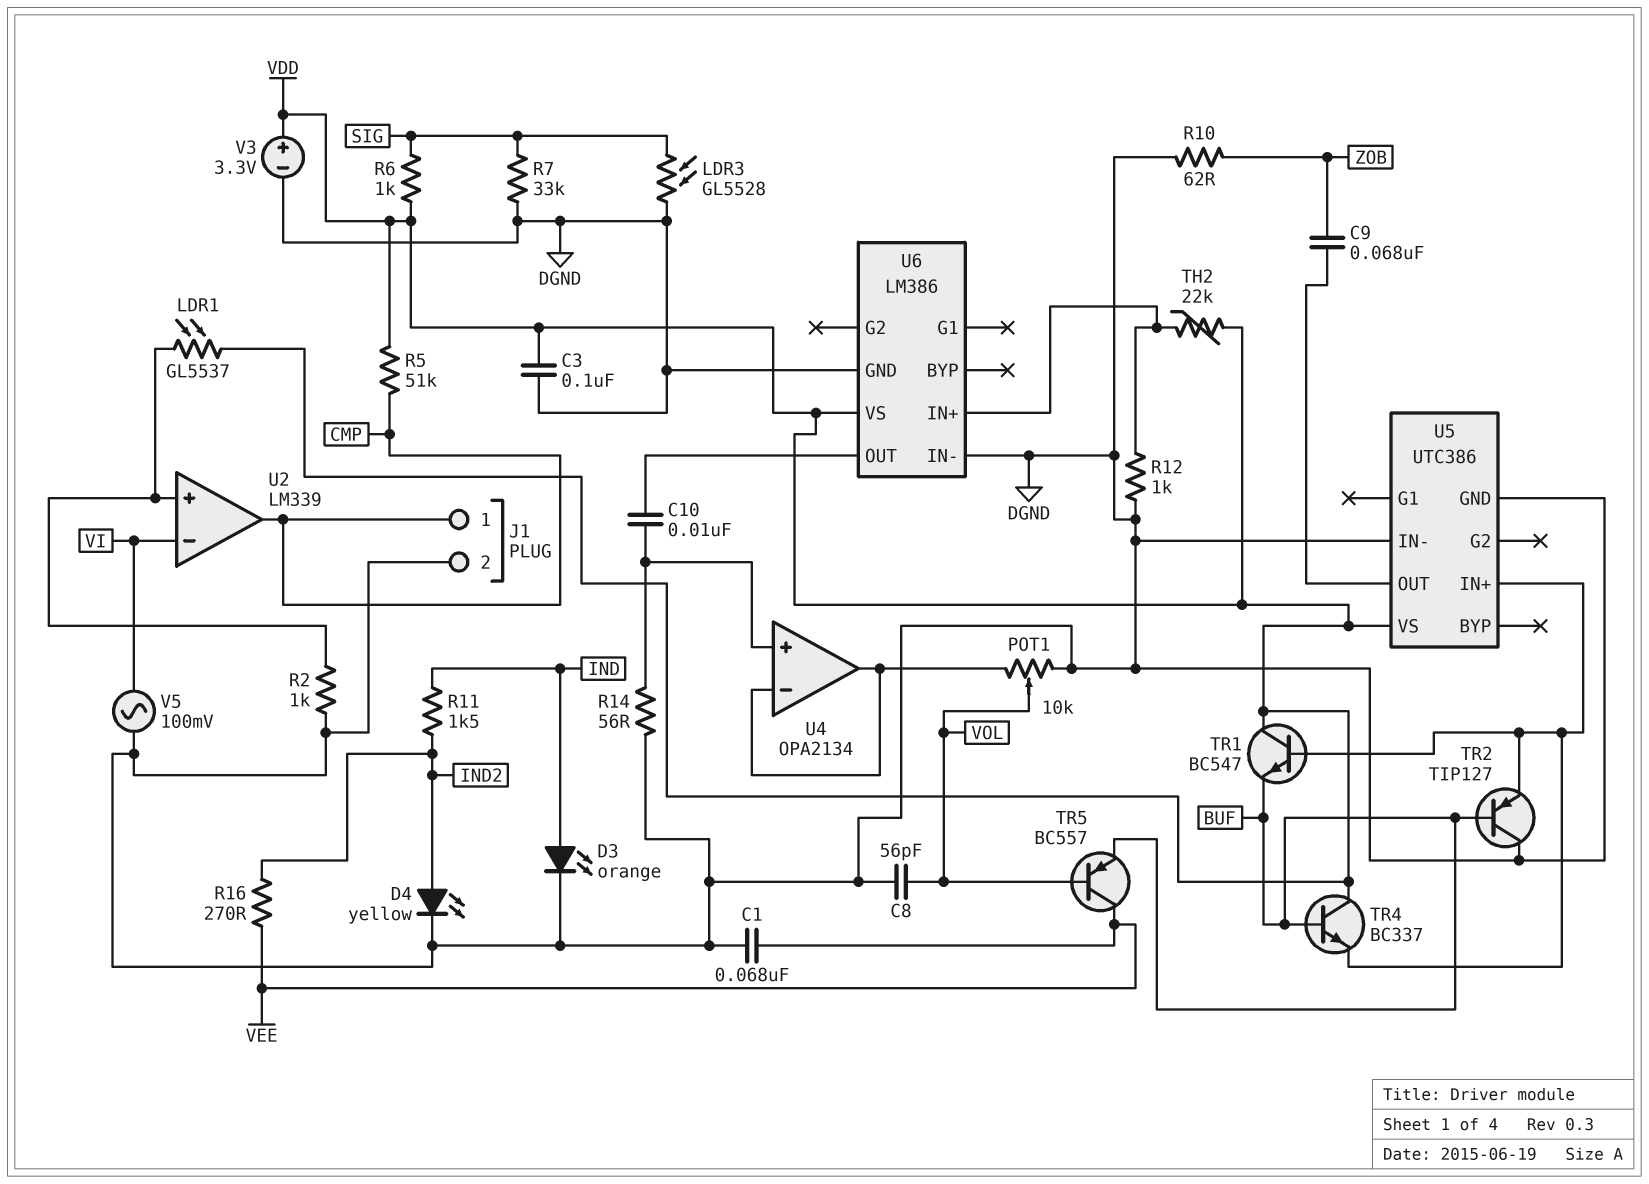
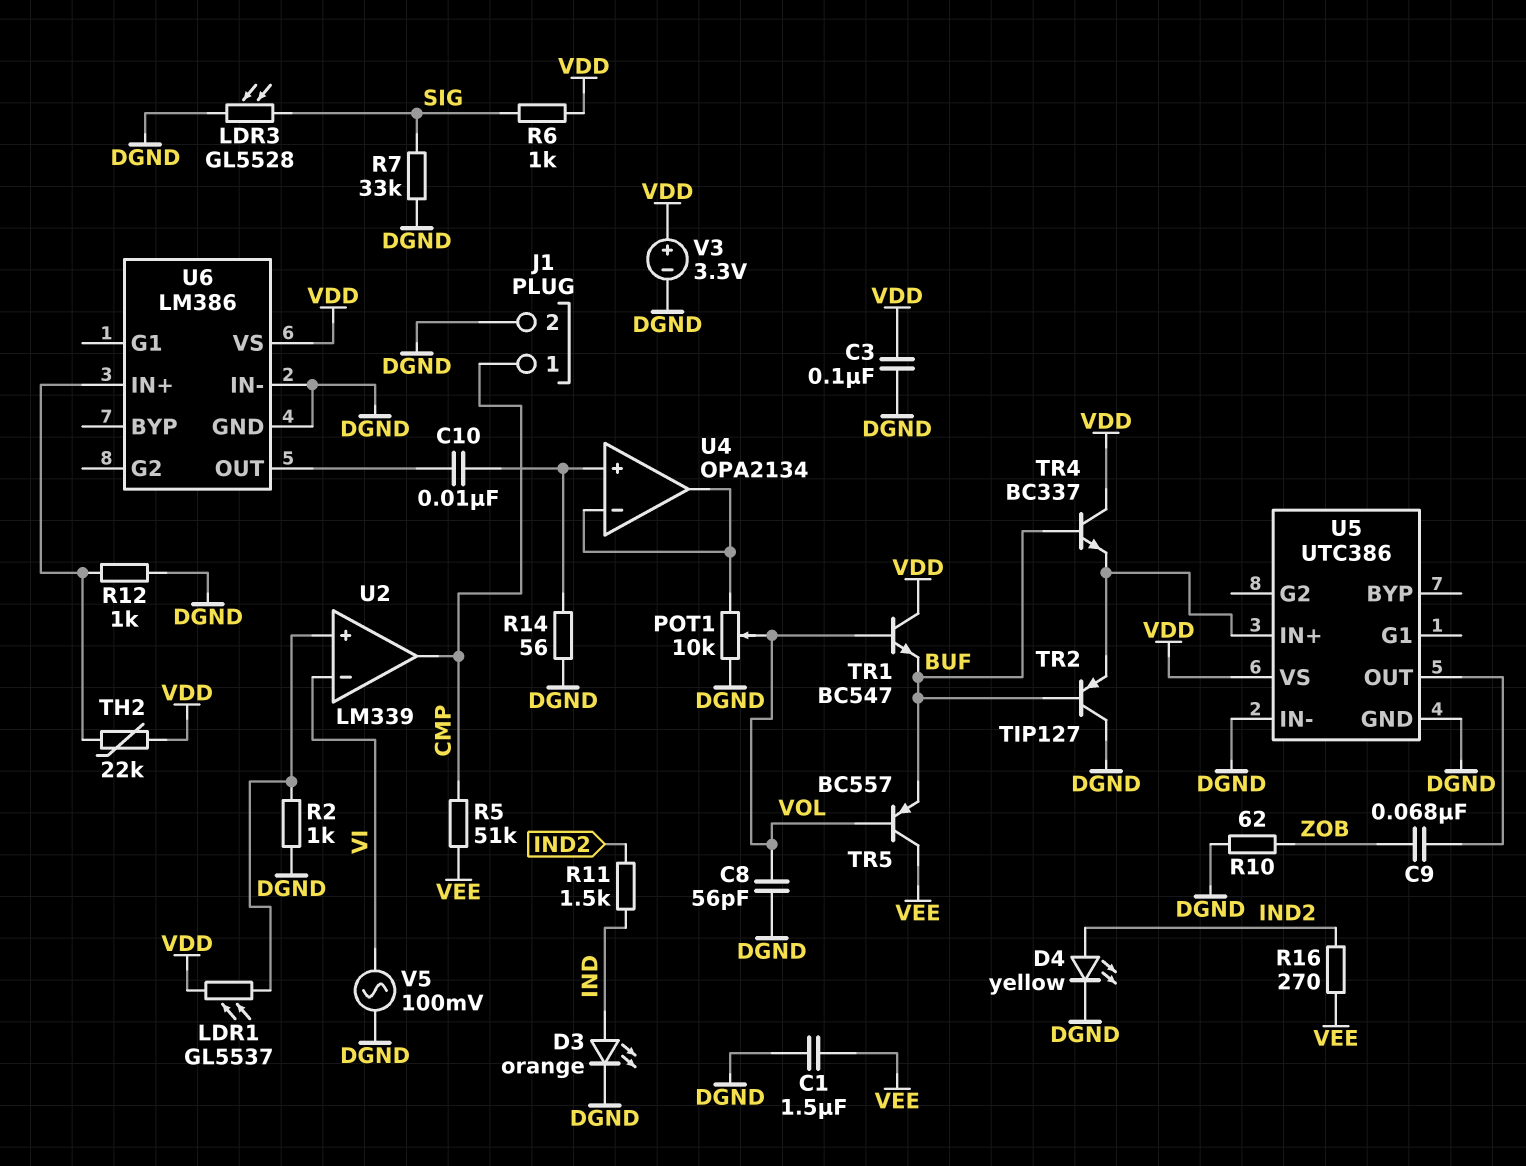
C1: 68nF (DGND, VEE) -> 1.5uF (DGND, VEE)
R5: 51k (CMP, VDD) -> 51k (CMP, VEE)
TR1: NPN BC547 (B U5/IN+, C VDD, E BUF) -> NPN BC547 (B VOL, C VDD, E BUF)

